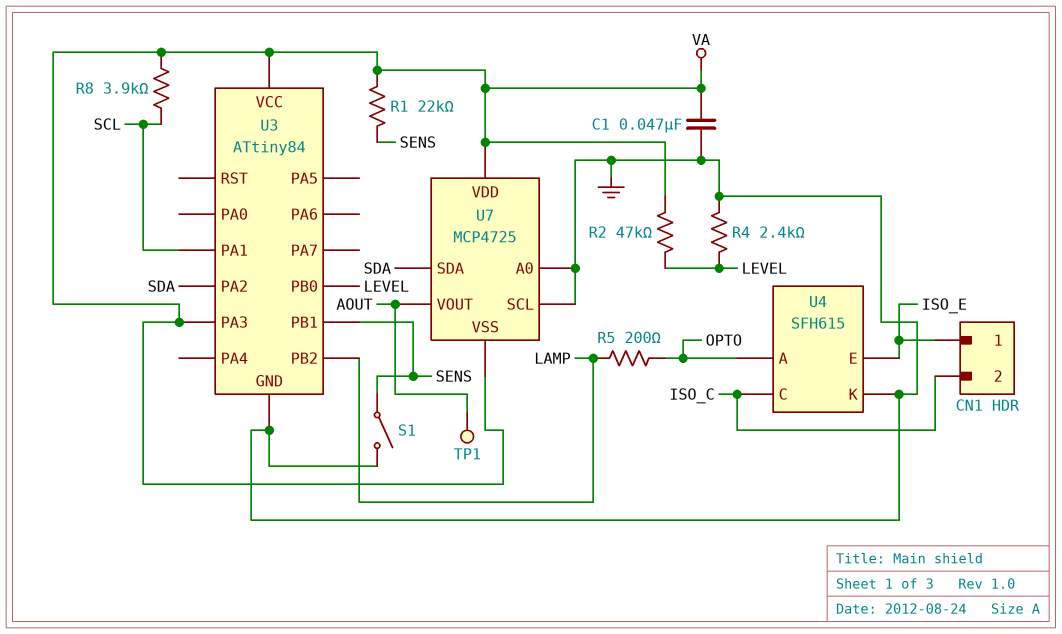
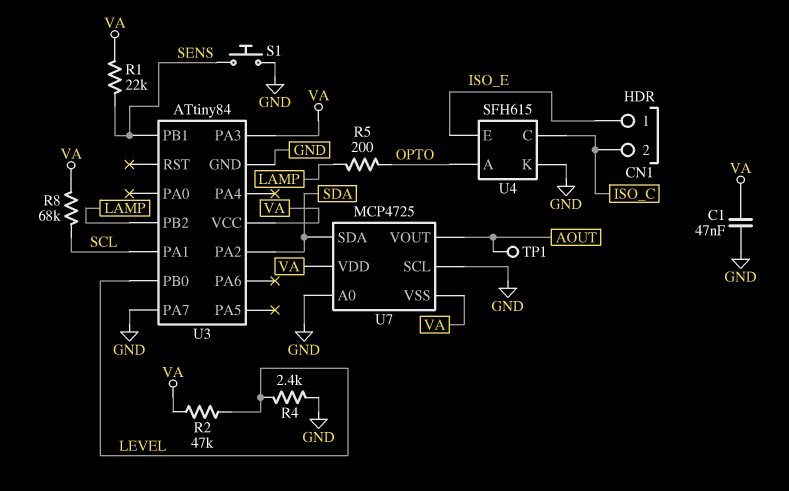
R8: 3.9k (SCL, VA) -> 68k (SCL, VA)
S1: switch (GND, SENS) -> button (GND, SENS)
U3 pin PA7: none -> GND

